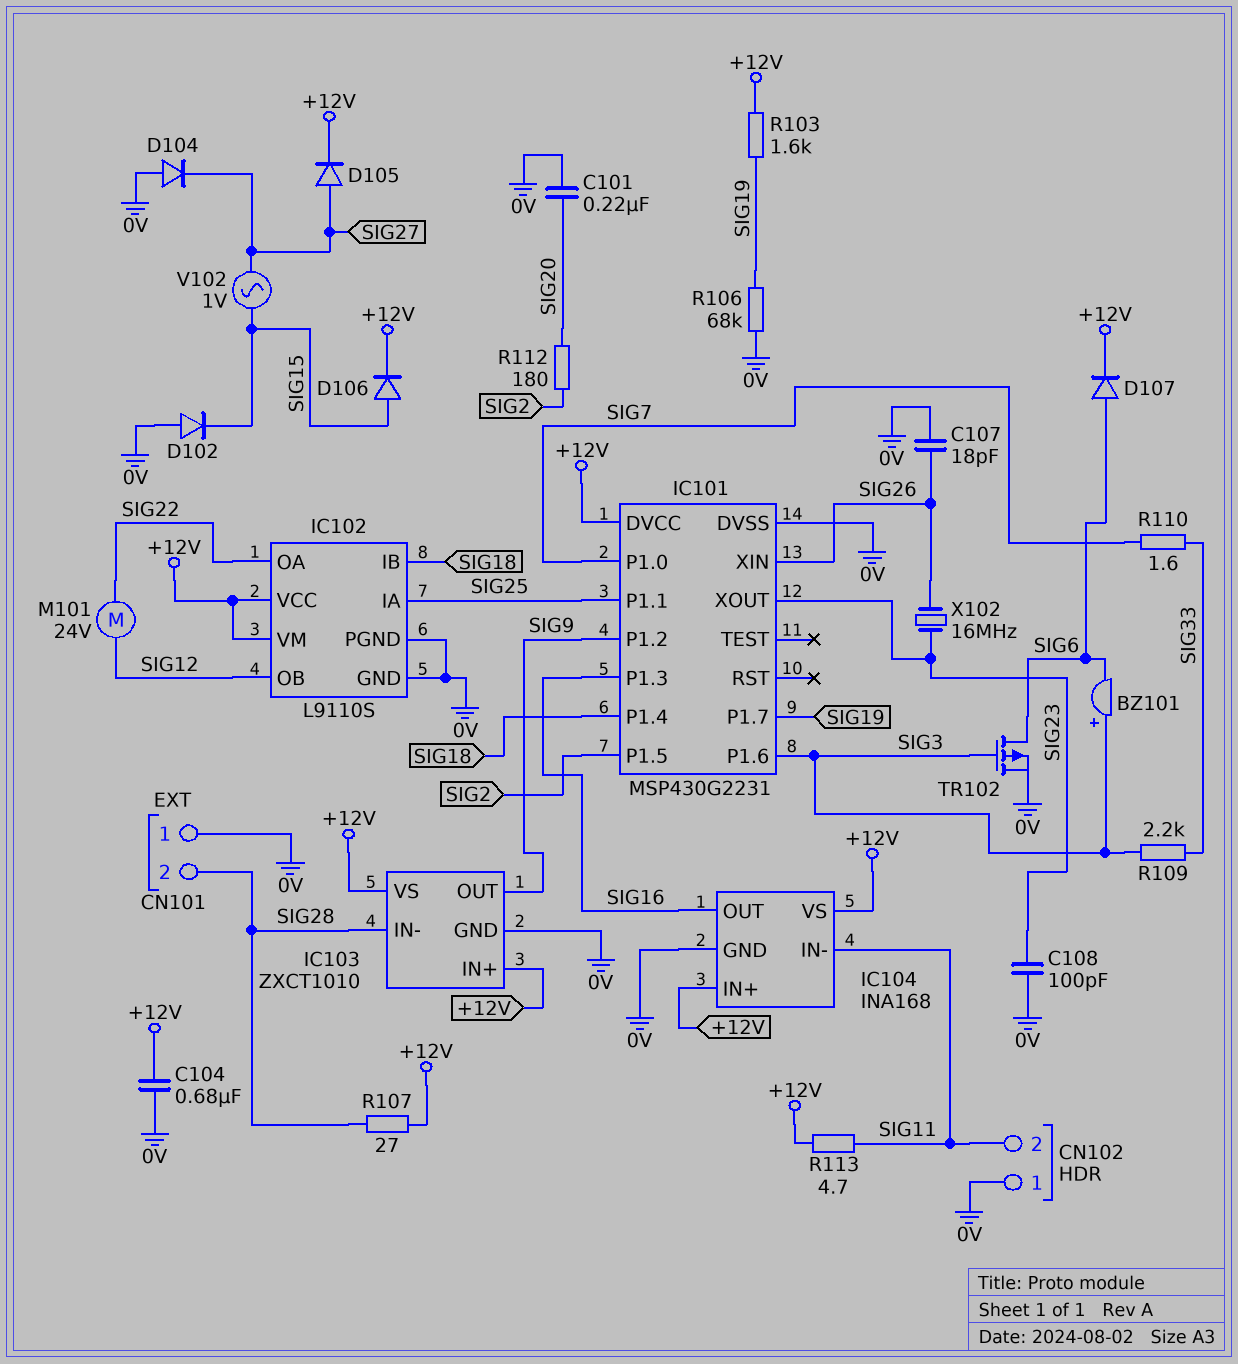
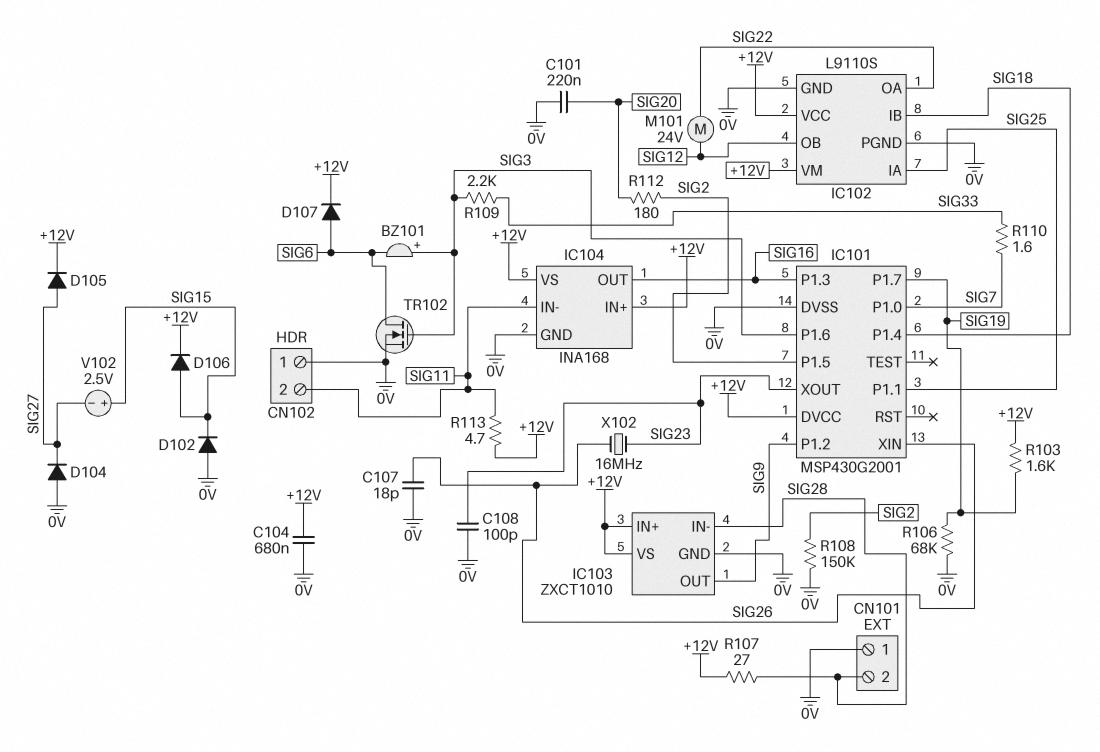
IC101: MSP430G2231 -> MSP430G2001
R108: none -> 150k (0V, SIG2)
TR102: PMOS (G SIG3, D SIG6, S 0V) -> NMOS (G SIG3, D SIG6, S 0V)
V102: AC 1V (SIG15, SIG27) -> 2.5V (plus SIG15, minus SIG27)

